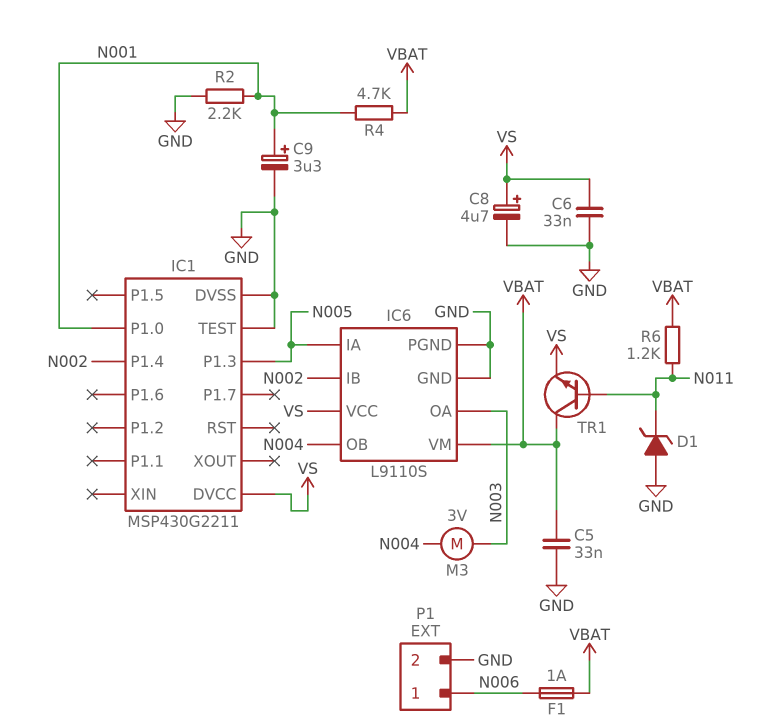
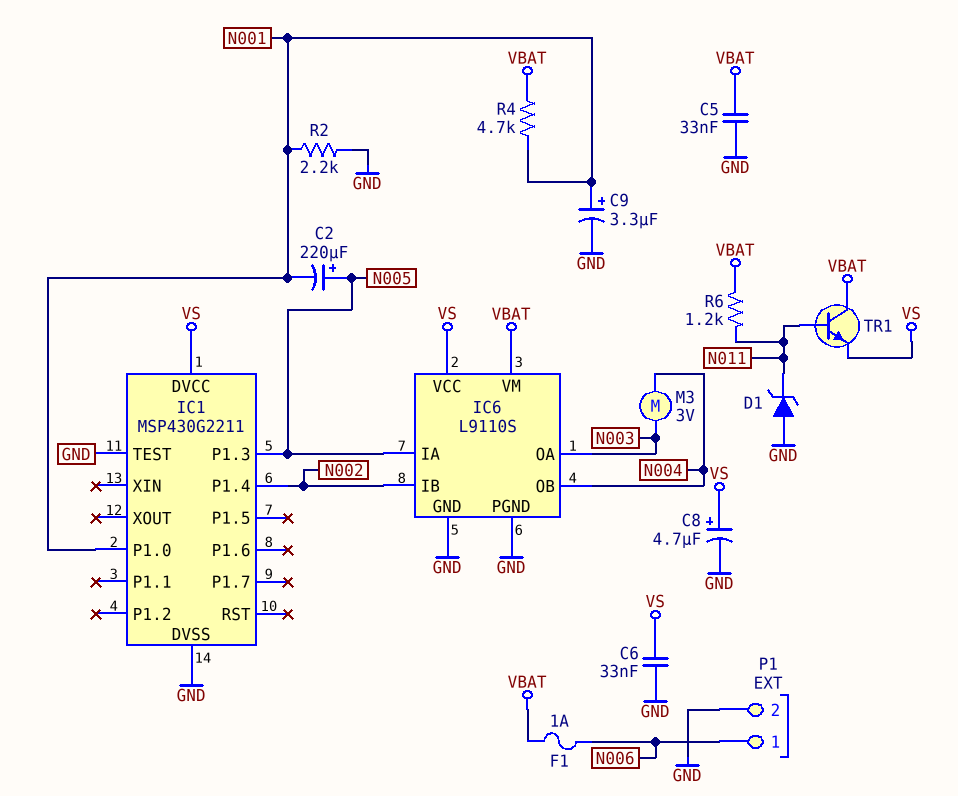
C2: none -> 220uF (plus N005, minus N001)

